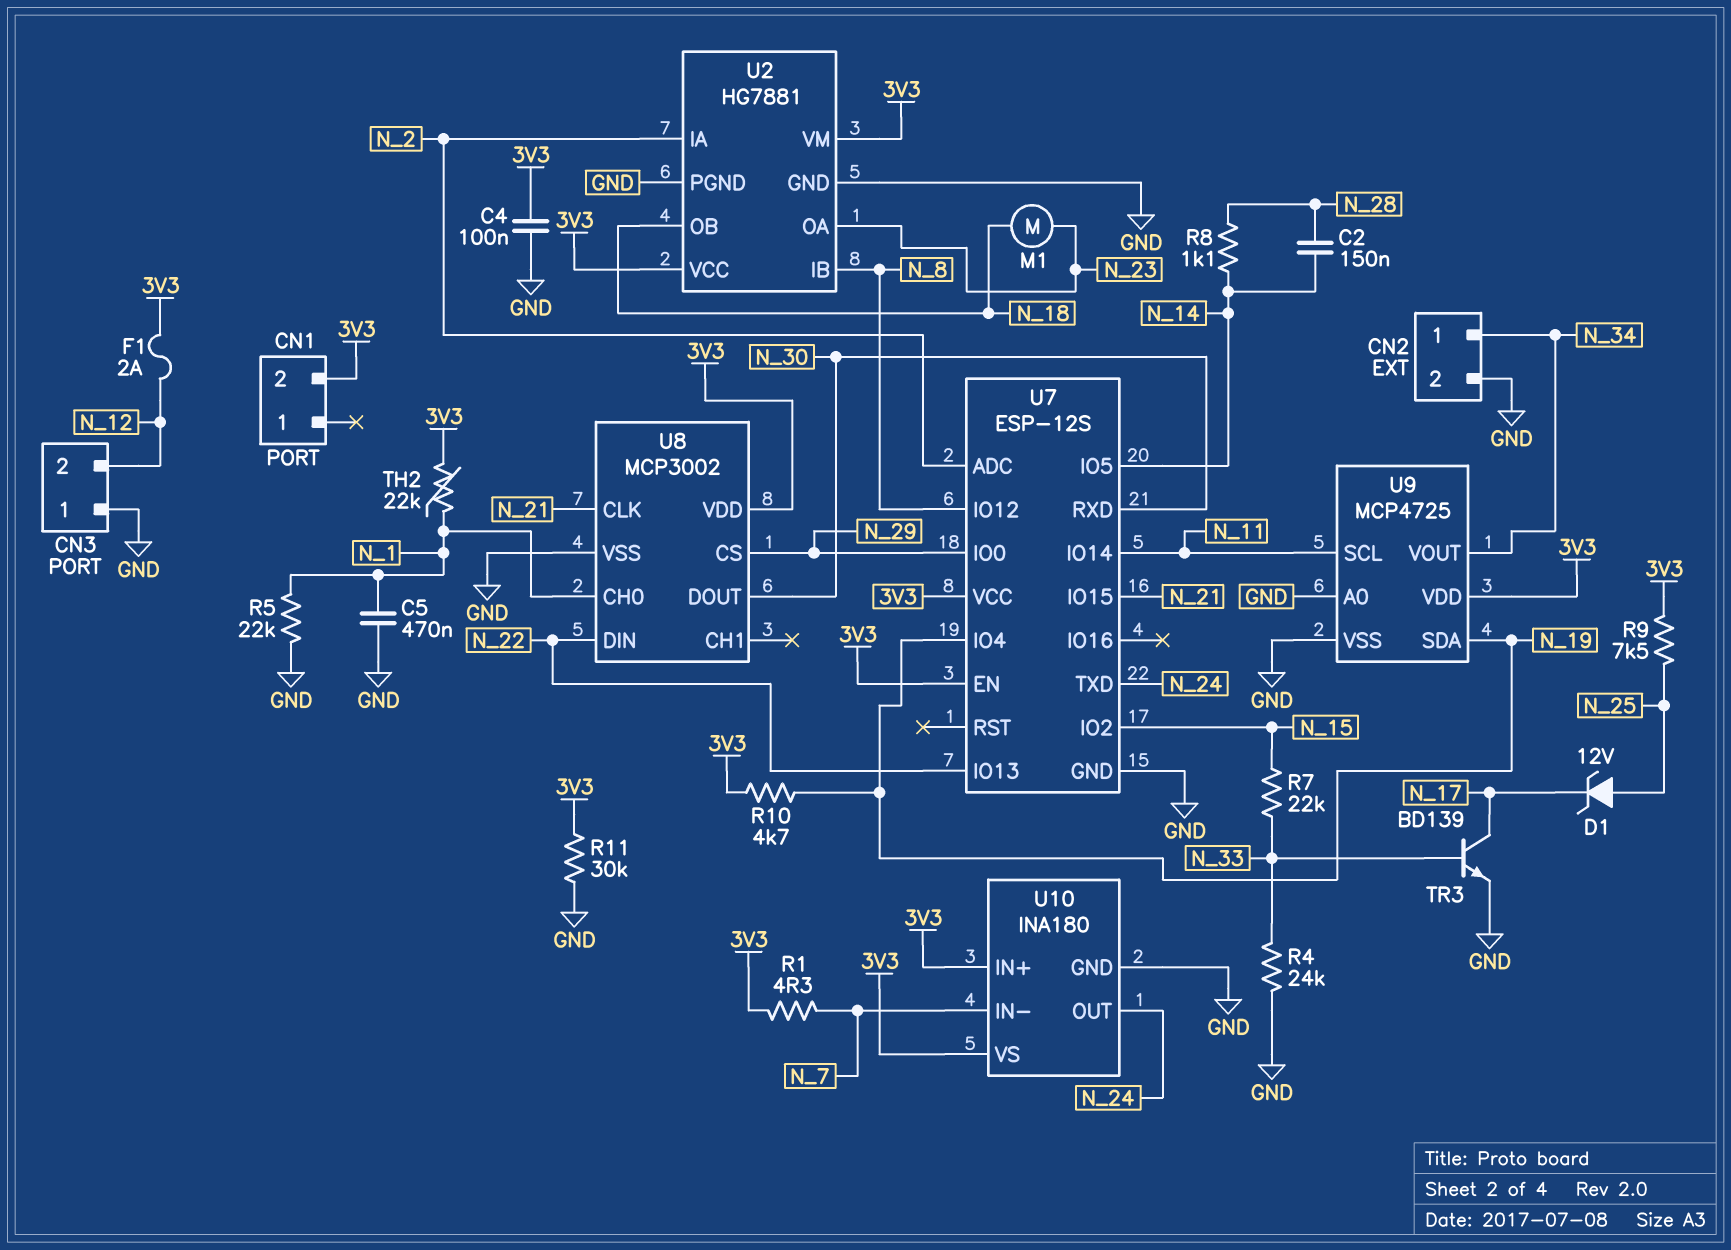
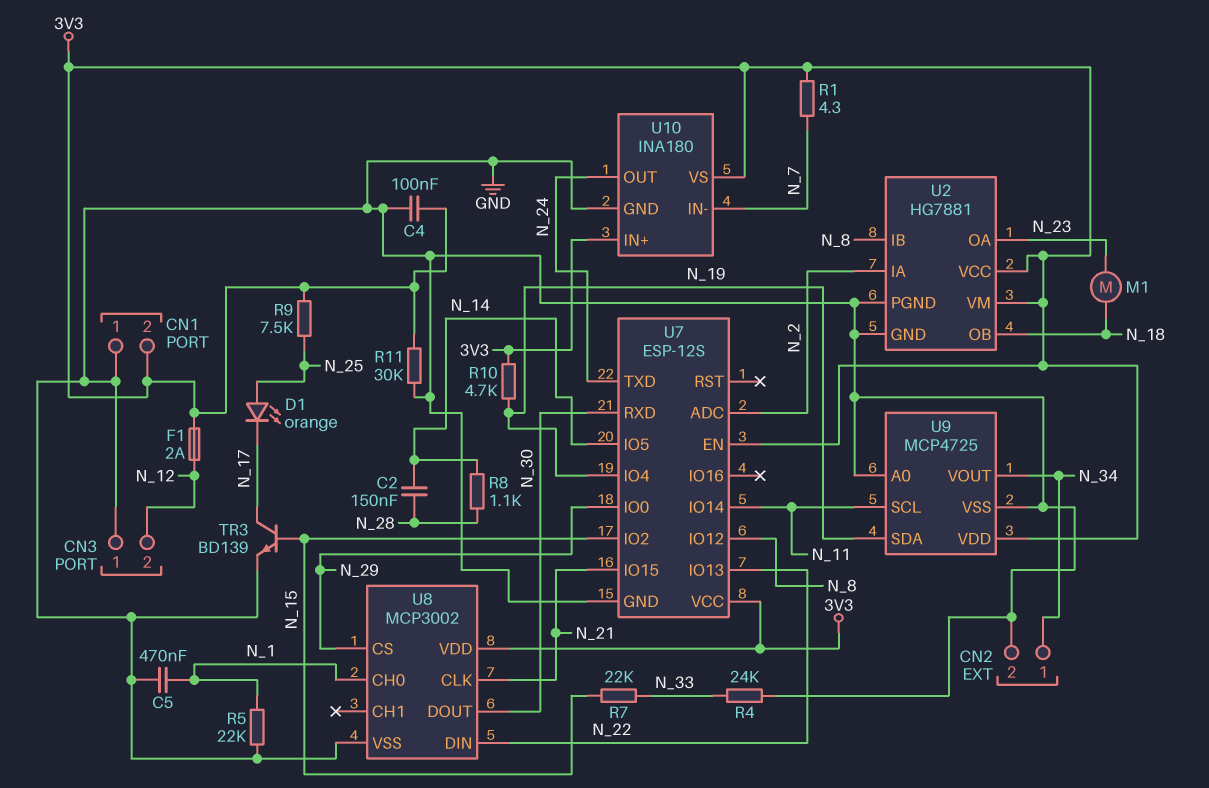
CN1 pin 1: none -> GND
D1: zener 12V (A N_25, K N_17) -> LED orange (A N_25, K N_17)
TH2: 22k (3V3, N_1) -> none
TR3: NPN BD139 (B N_33, C N_17, E GND) -> NPN BD139 (B N_15, C N_17, E GND)

